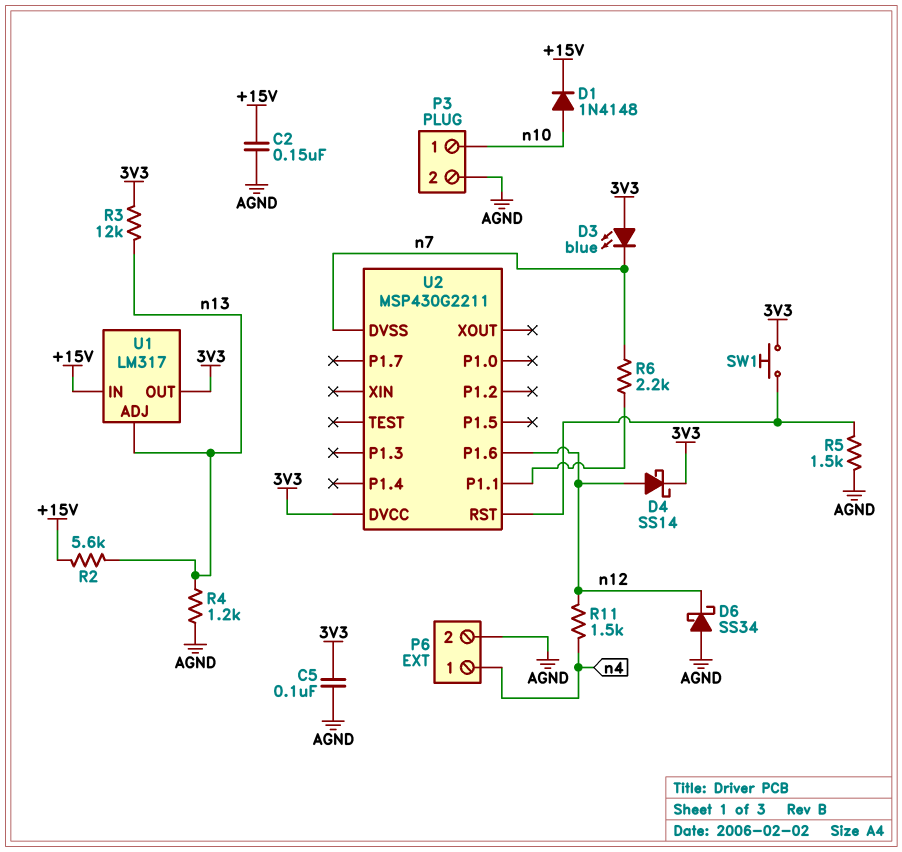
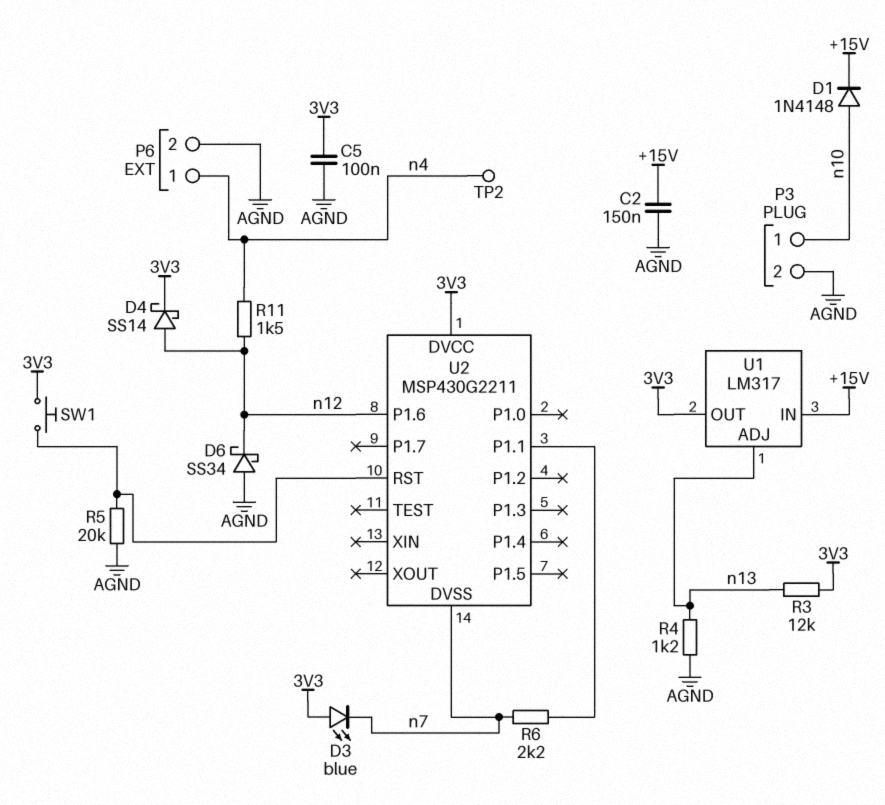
R2: 5.6k (+15V, n13) -> none
R5: 1.5k (AGND, U2/RST) -> 20k (AGND, U2/RST)
TP2: none -> test point (n4)

